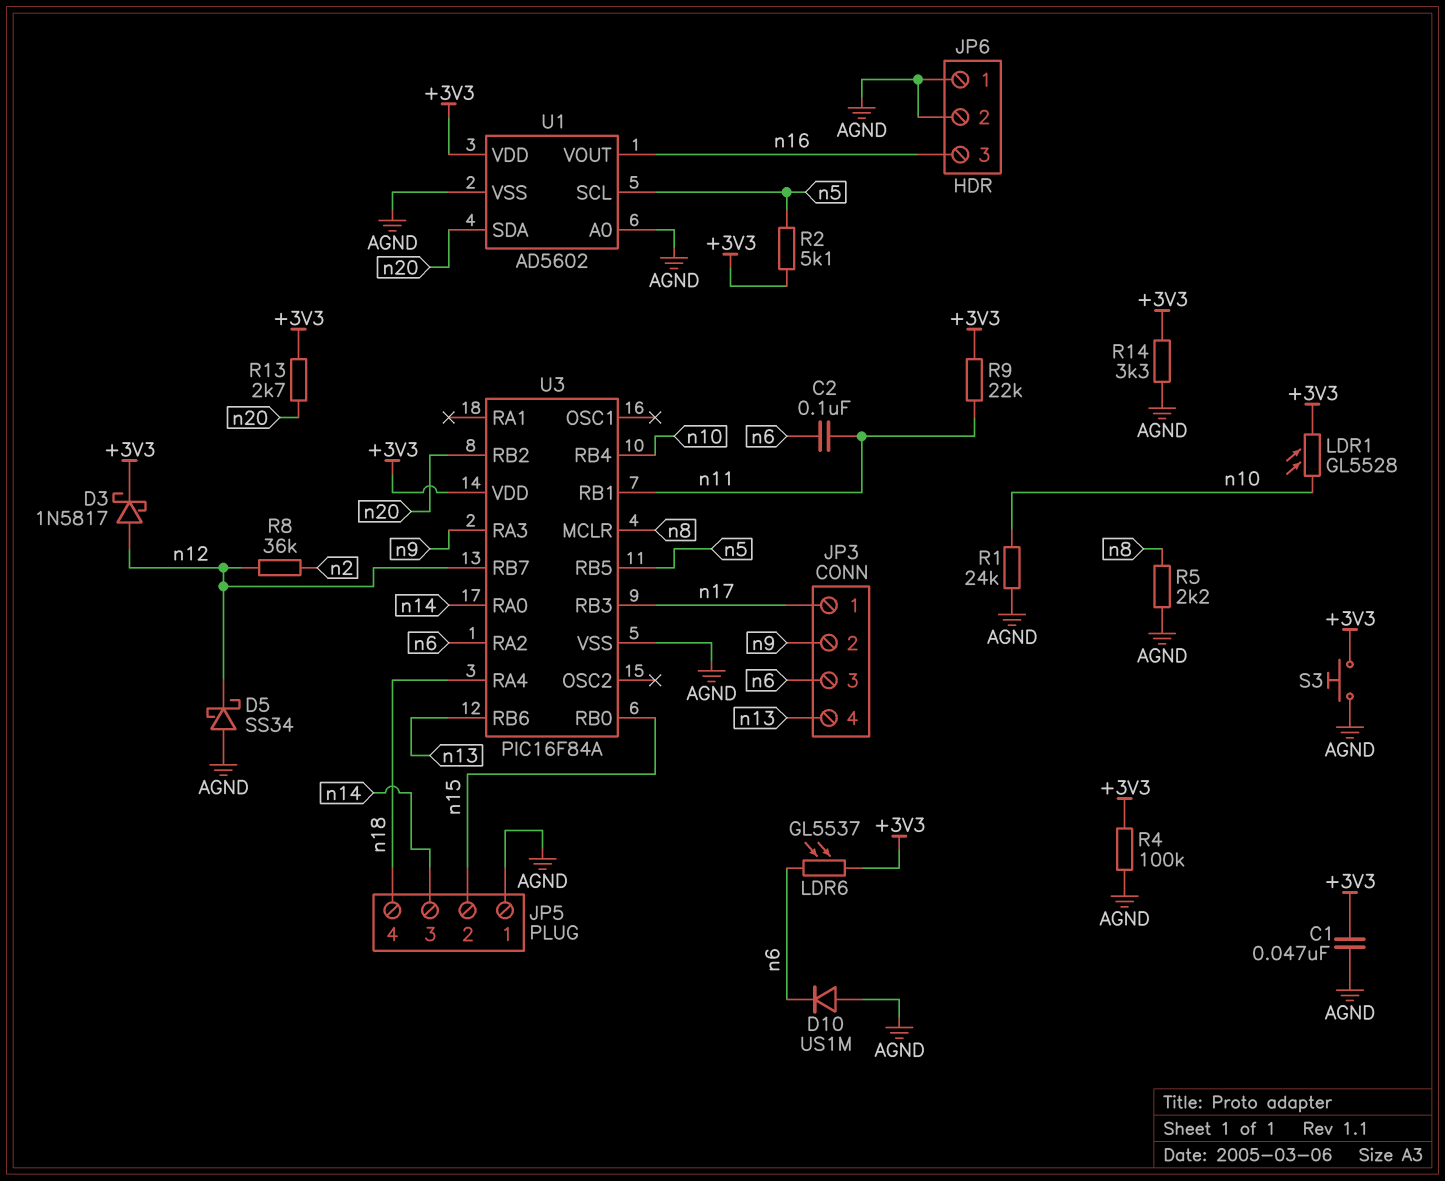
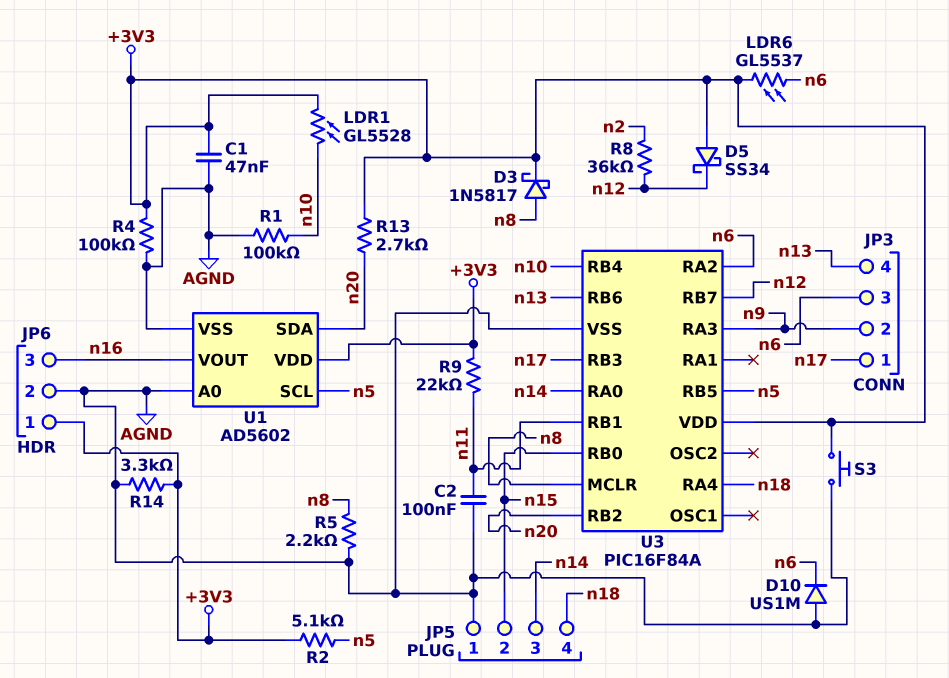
C2: 100nF (n6, n11) -> 100nF (AGND, n11)
D3: schottky 1N5817 (A n12, K +3V3) -> schottky 1N5817 (A n8, K +3V3)
D5: schottky SS34 (A AGND, K n12) -> schottky SS34 (A +3V3, K n12)
JP6 pin 1: AGND -> +3V3
R1: 24k (AGND, n10) -> 100k (AGND, n10)

